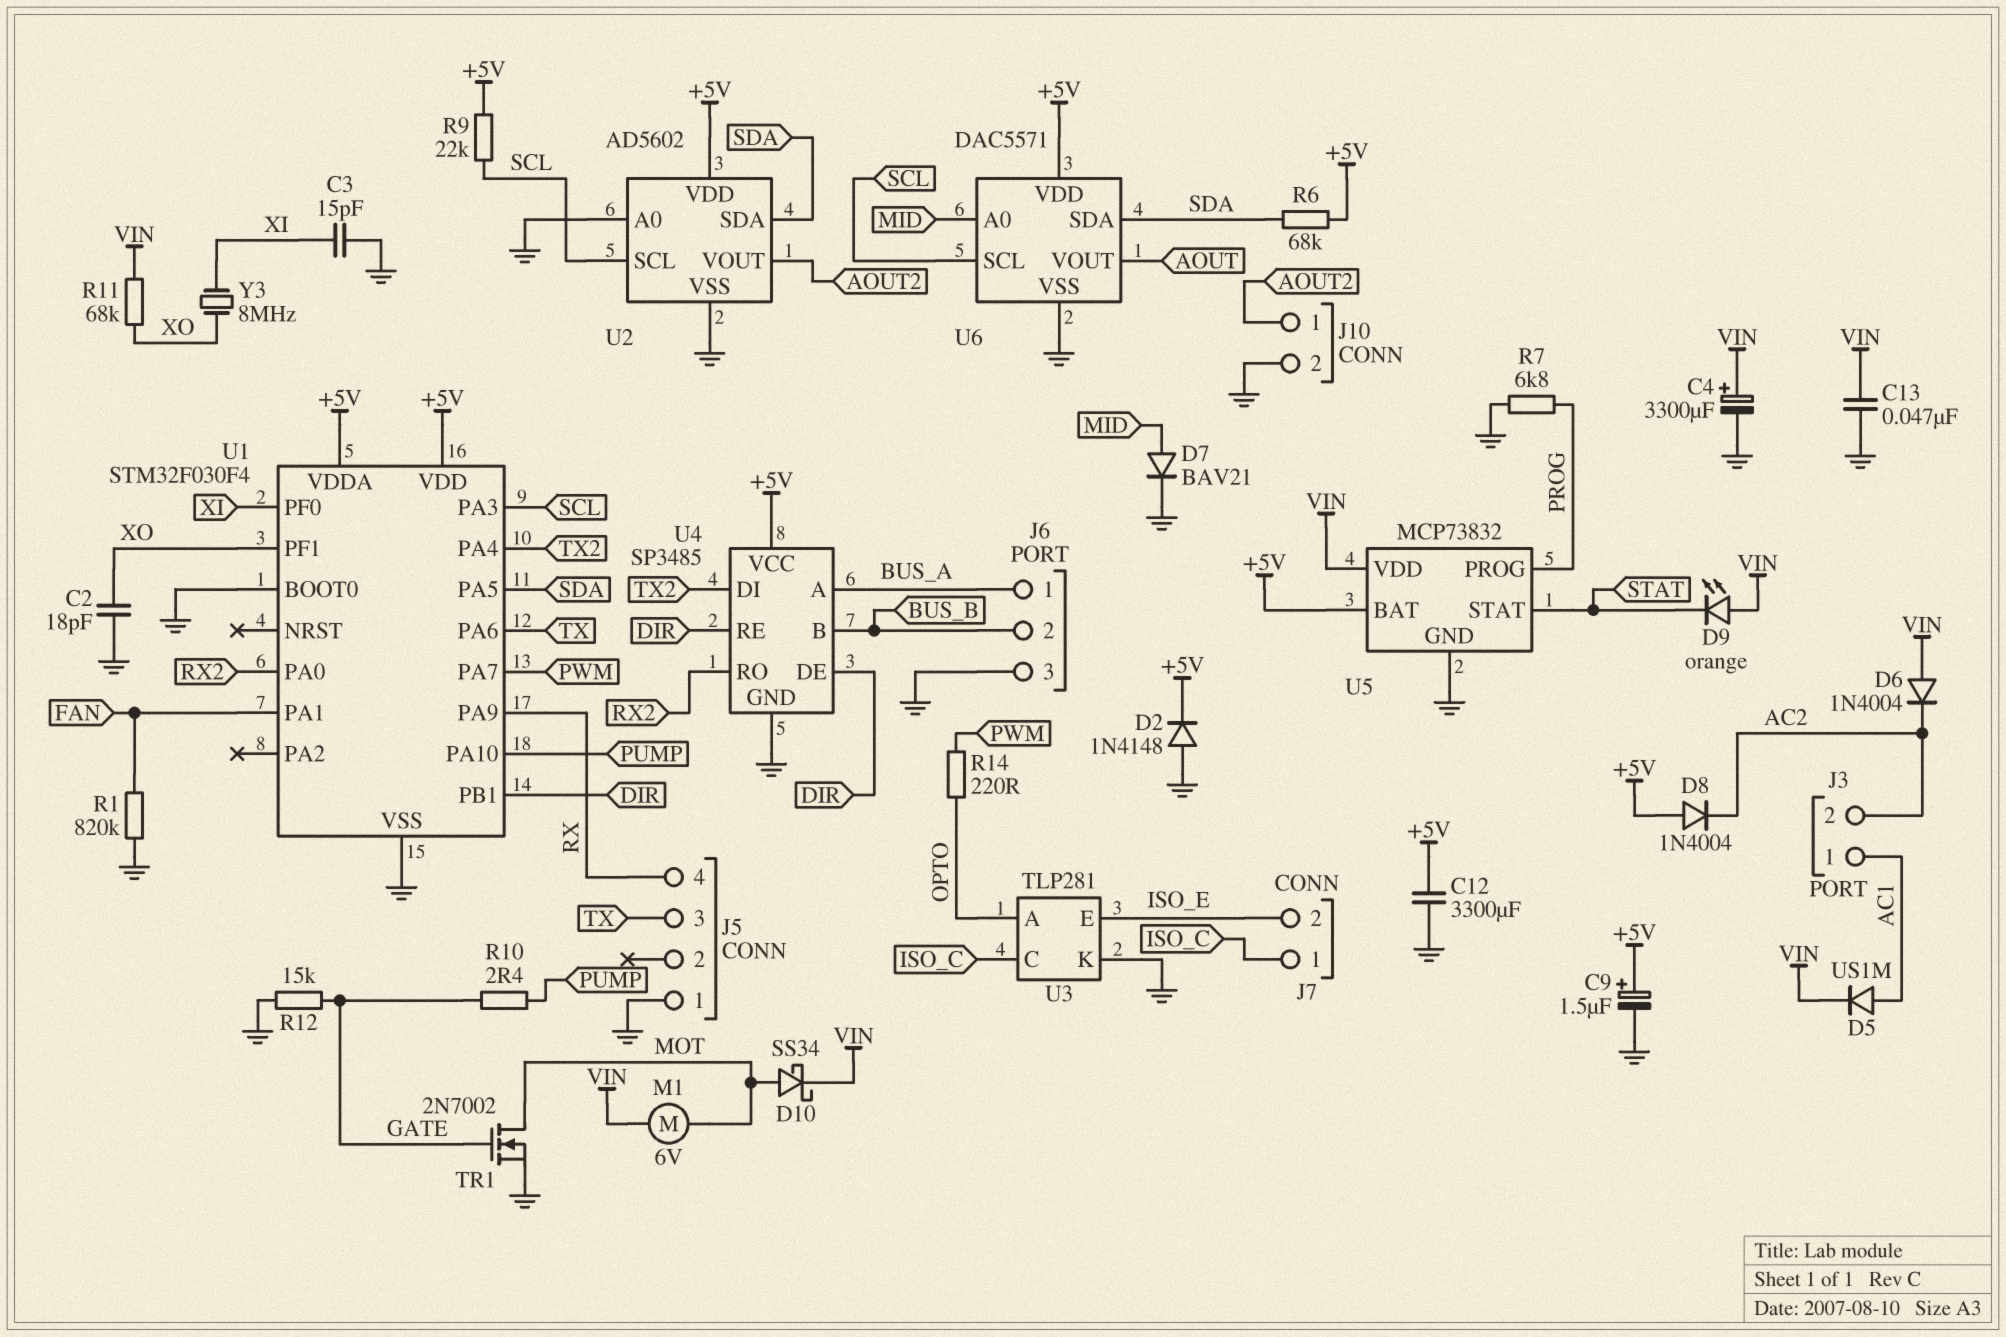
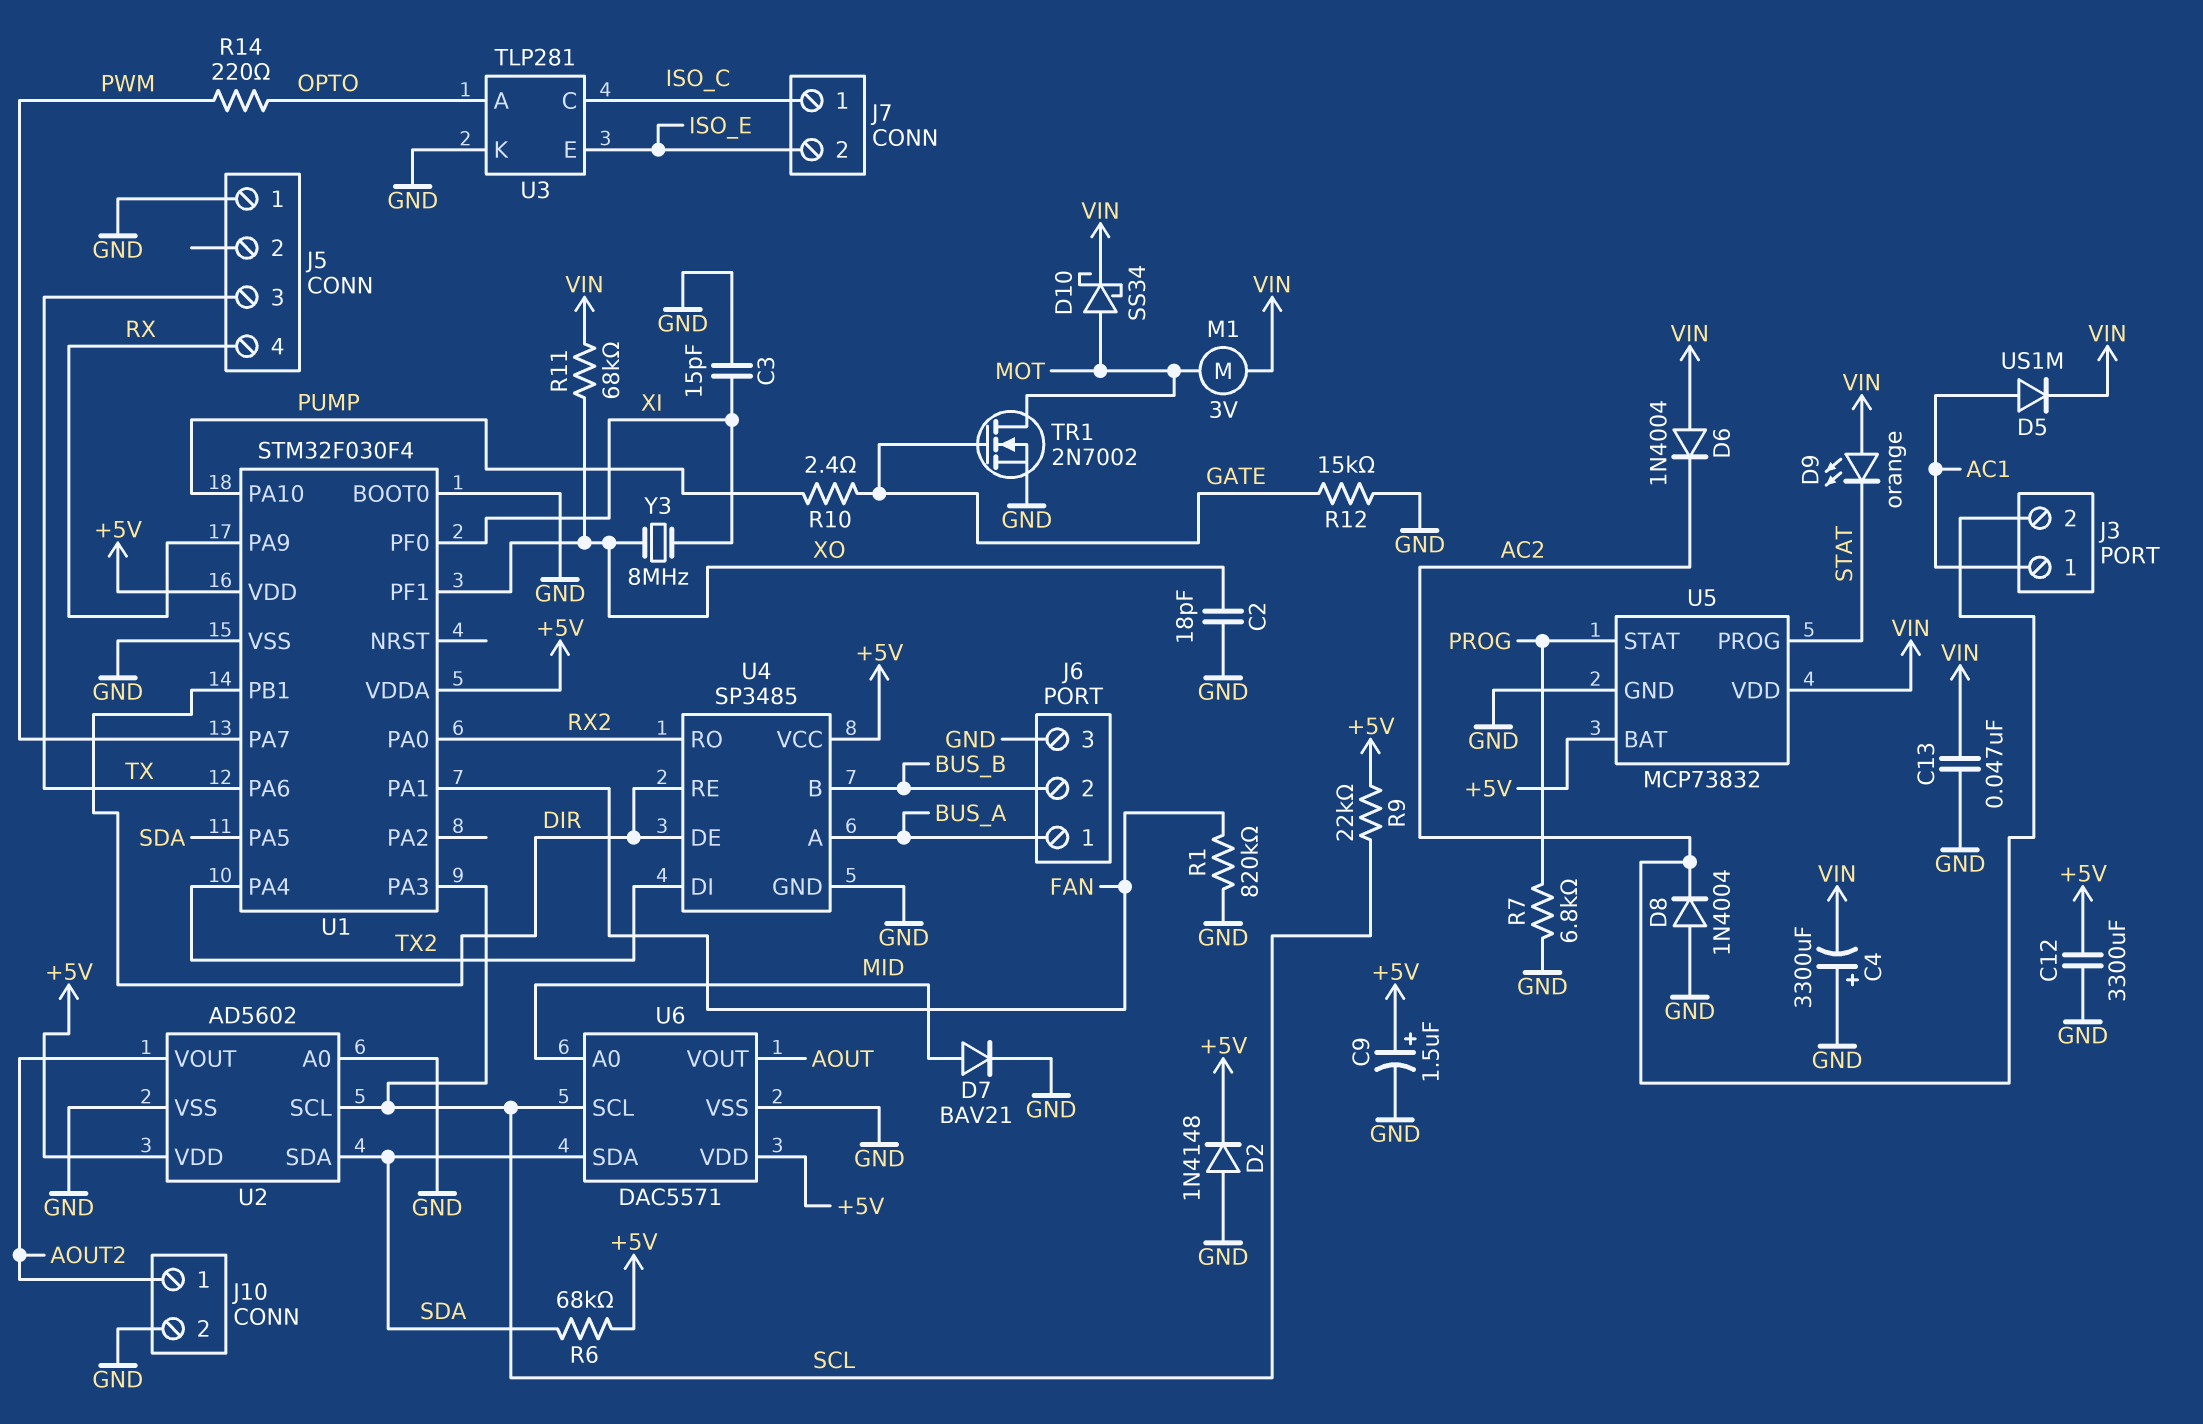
C4: 3300uF (plus VIN, minus GND) -> 3300uF (plus GND, minus VIN)
D8: diode 1N4004 (A +5V, K AC2) -> diode 1N4004 (A GND, K AC2)
M1: motor 6V (MOT, VIN) -> motor 3V (MOT, VIN)
U5 pin PROG: PROG -> STAT
U5 pin STAT: STAT -> PROG

